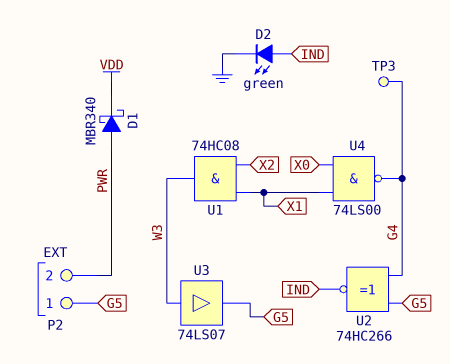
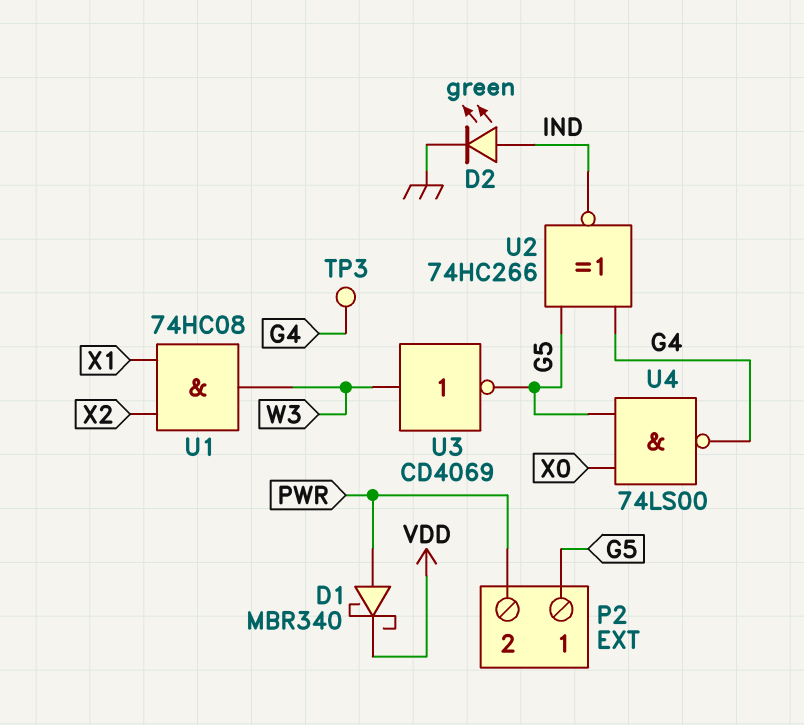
U3: buffer 74LS07 (in W3, out G5) -> NOT CD4069 (in W3, out G5)
U4: NAND 74LS00 (in X0, in X1, out G4) -> NAND 74LS00 (in G5, in X0, out G4)

